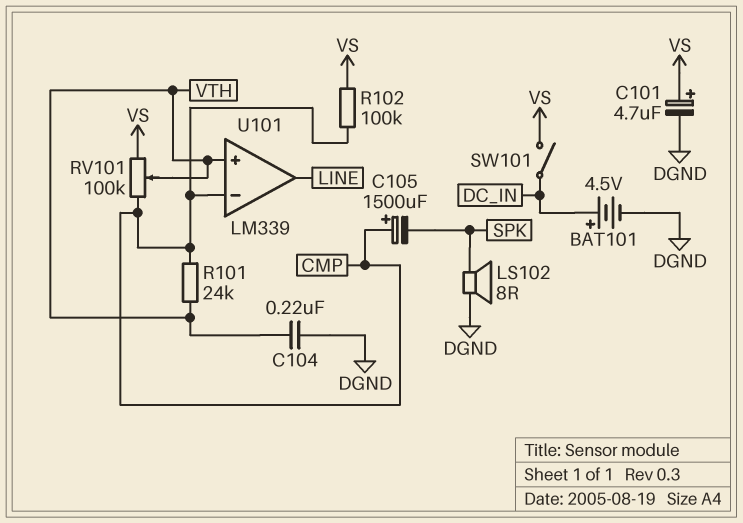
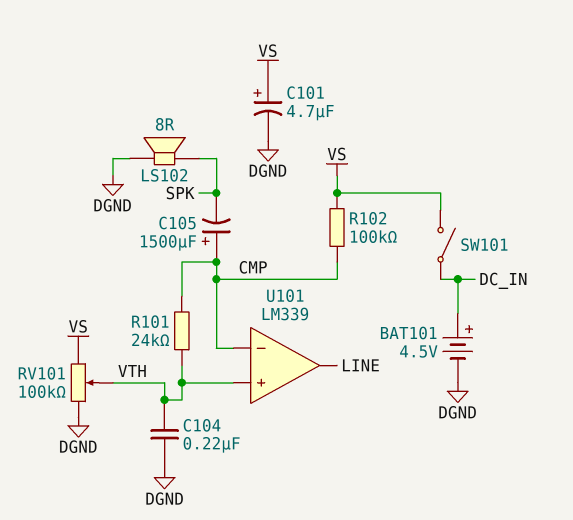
RV101: 100k (CMP, VS, wiper VTH) -> 100k (DGND, VS, wiper VTH)

